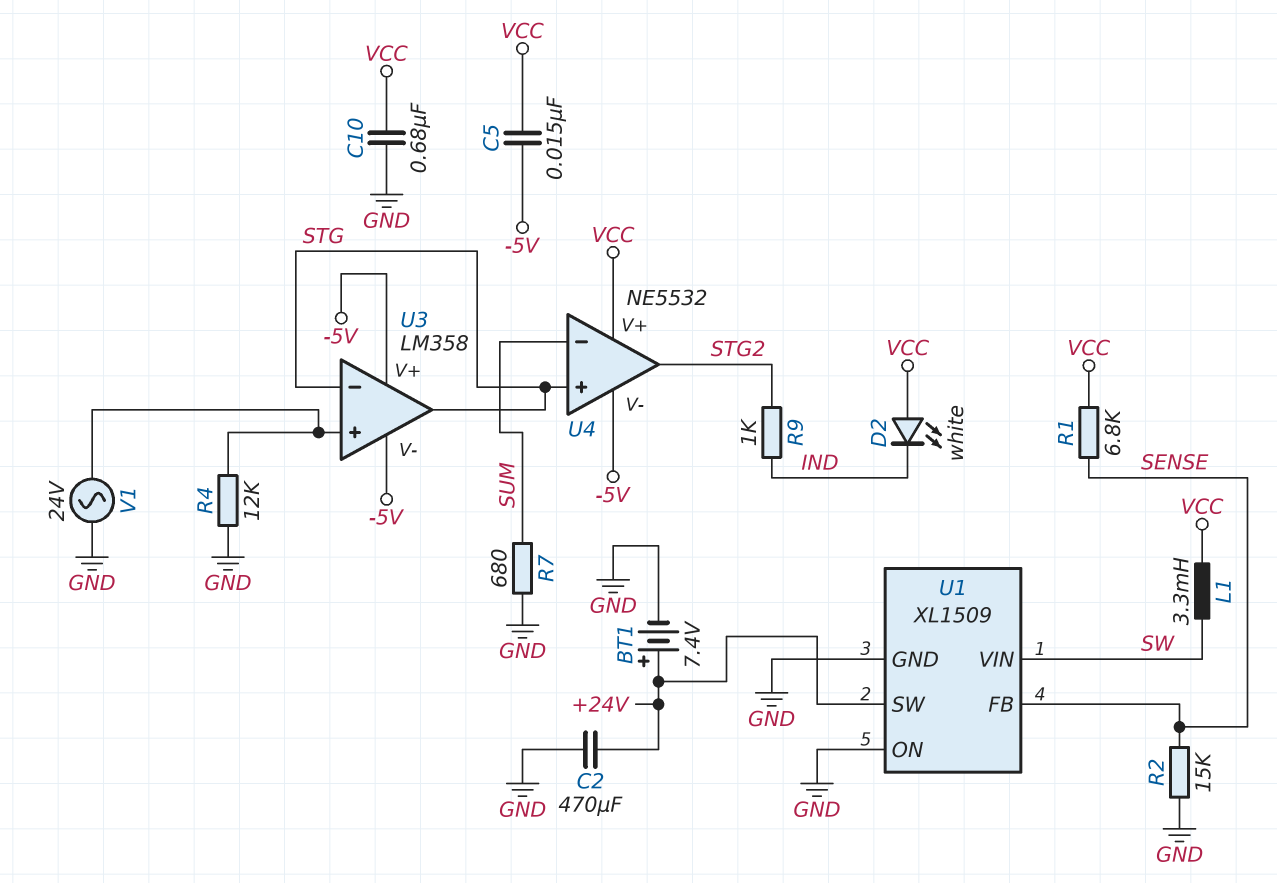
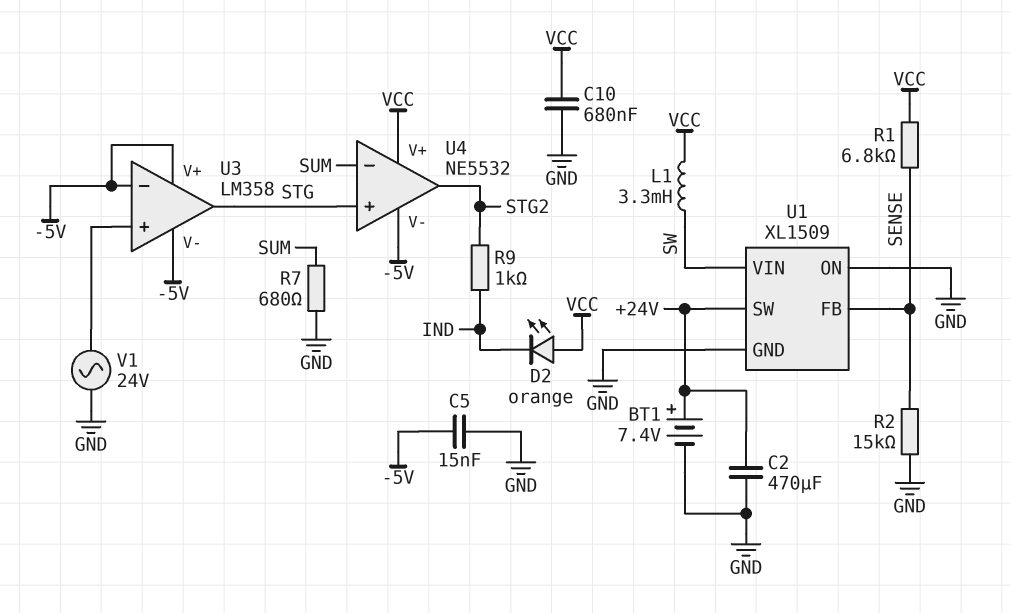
C5: 15nF (-5V, VCC) -> 15nF (-5V, GND)
D2: LED white (A VCC, K IND) -> LED orange (A VCC, K IND)
R4: 12k (GND, U3/in+) -> none
U3 pin in-: STG -> -5V

